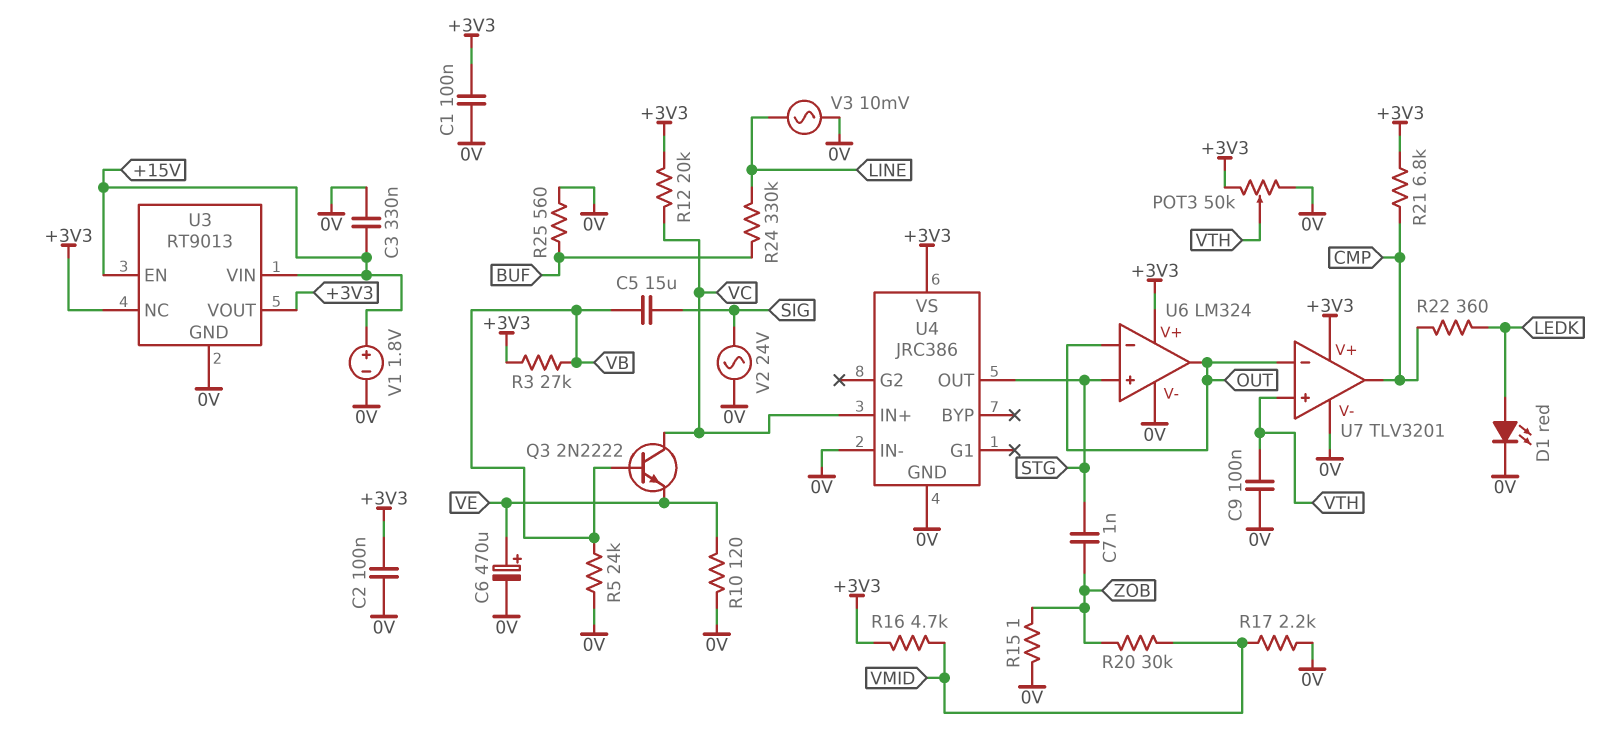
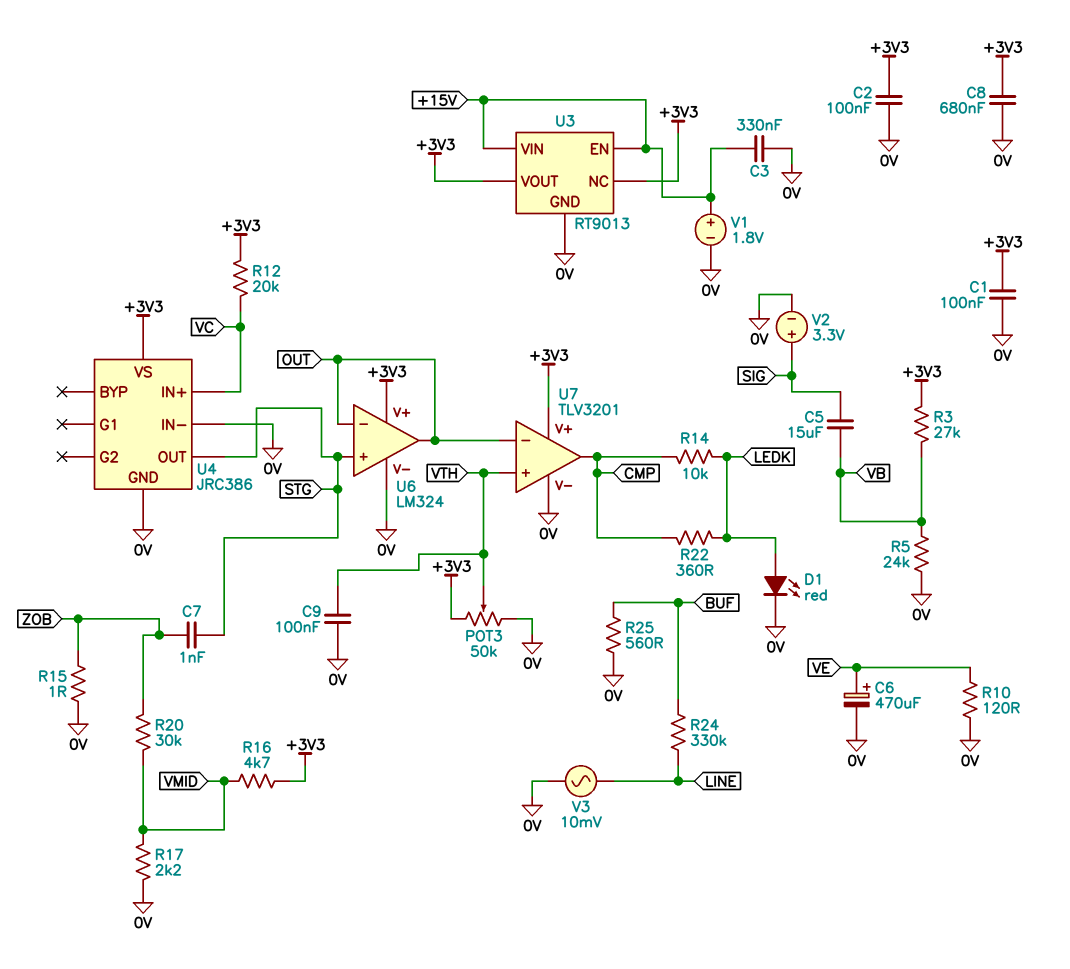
C8: none -> 680nF (+3V3, 0V)
Q3: NPN 2N2222 (B VB, C VC, E VE) -> none
R14: none -> 10k (CMP, LEDK)
R21: 6.8k (+3V3, CMP) -> none
V2: AC 24V (0V, SIG) -> 3.3V (plus SIG, minus 0V)

